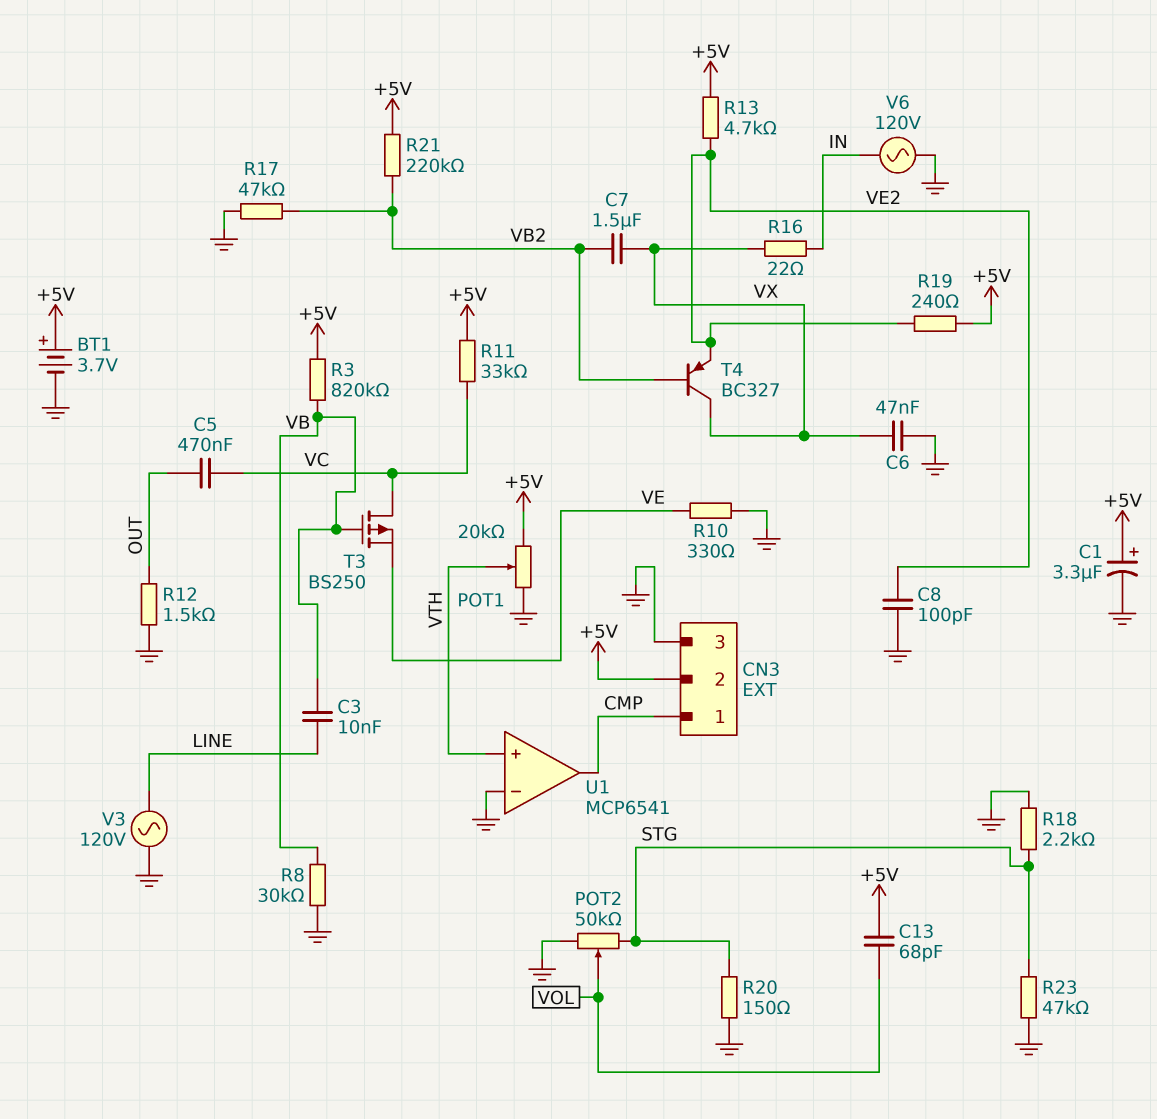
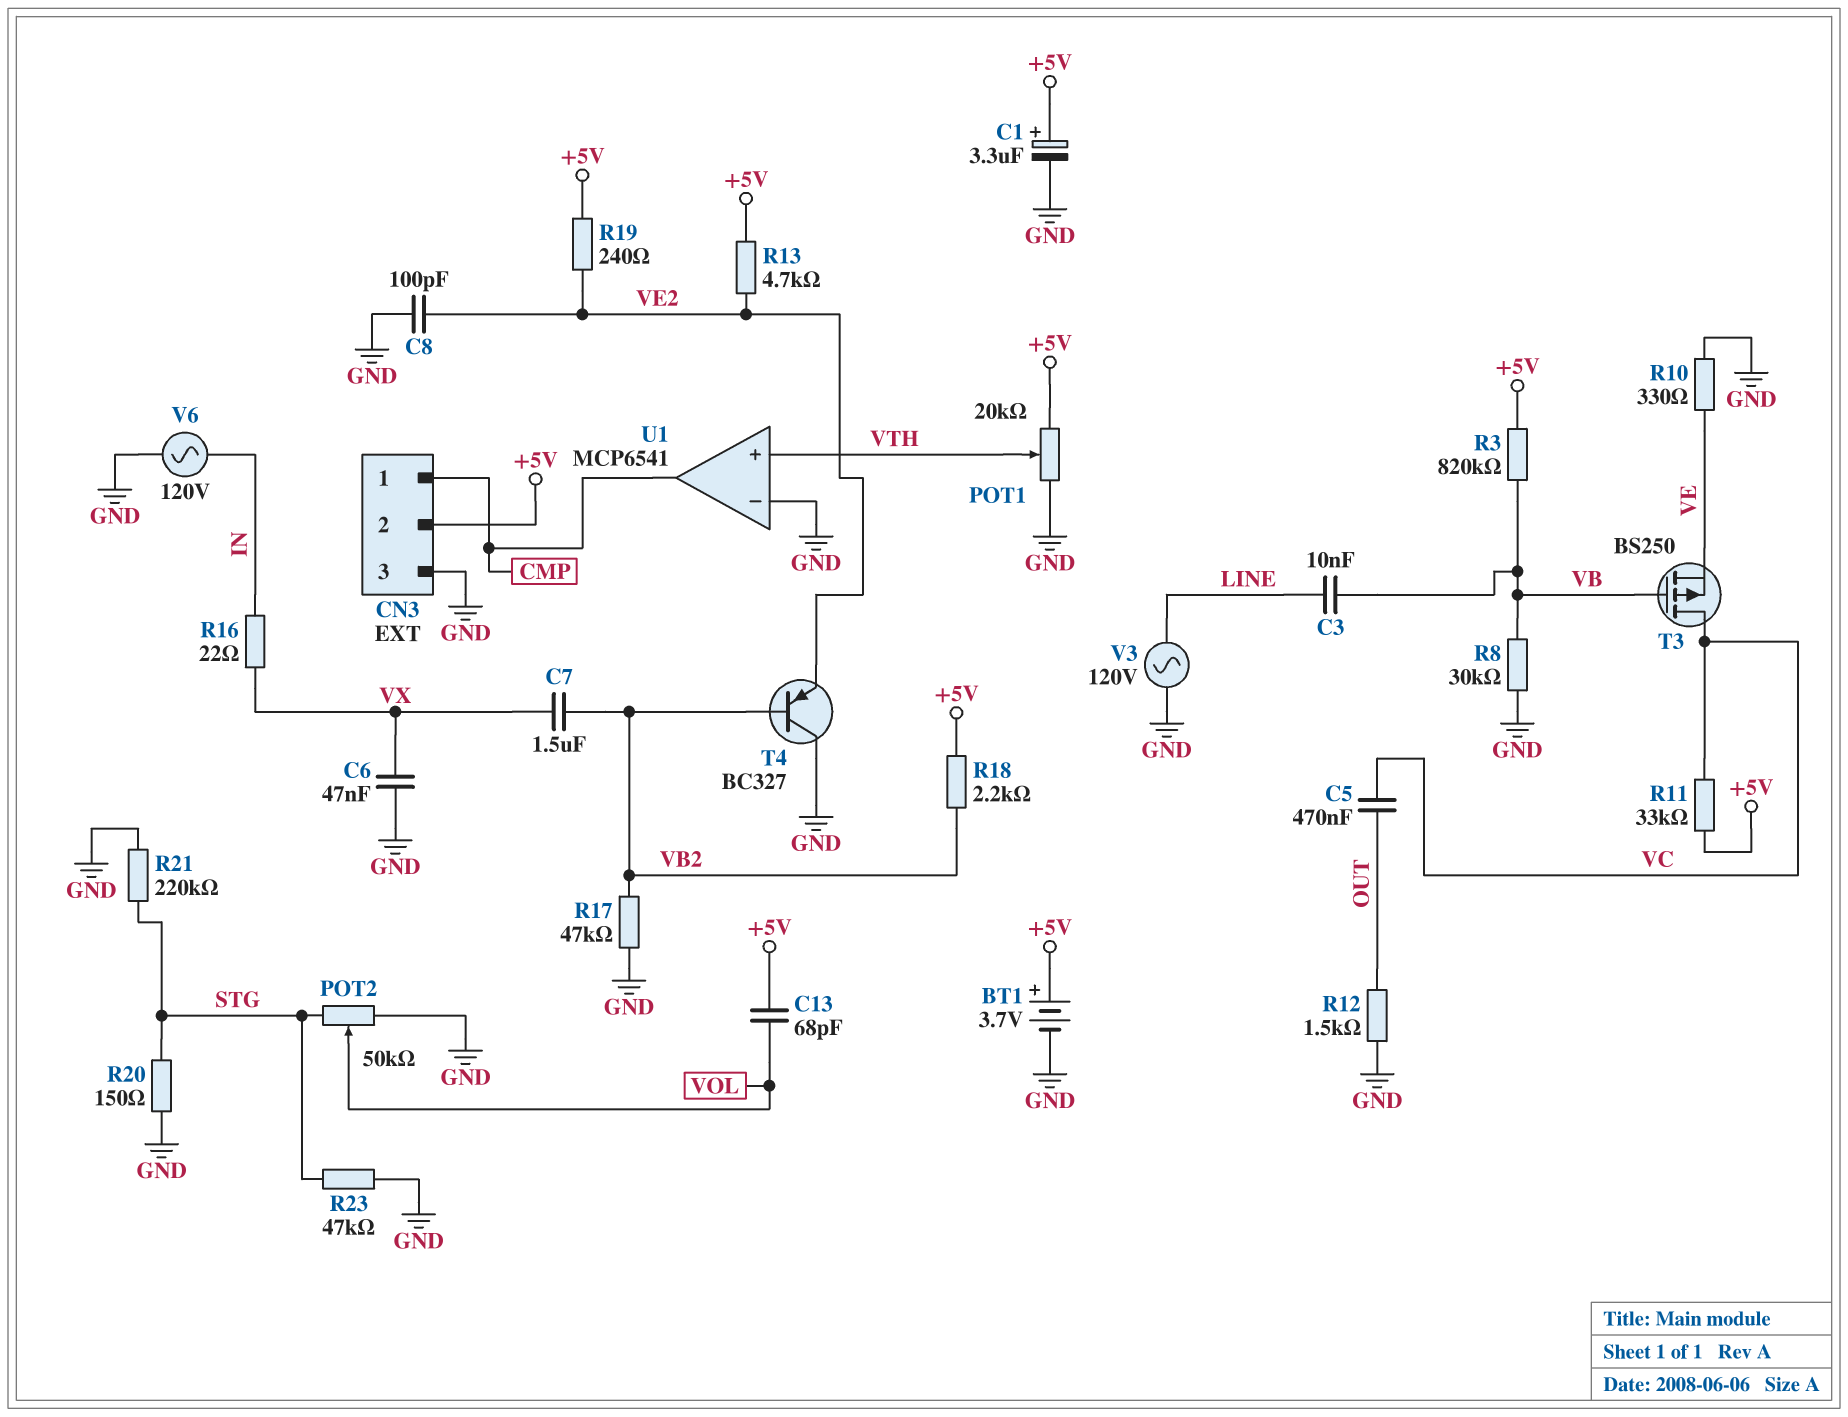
R18: 2.2k (GND, STG) -> 2.2k (+5V, VB2)
R21: 220k (+5V, VB2) -> 220k (GND, STG)
T4: PNP BC327 (B VB2, C VX, E VE2) -> PNP BC327 (B VB2, C GND, E VE2)

